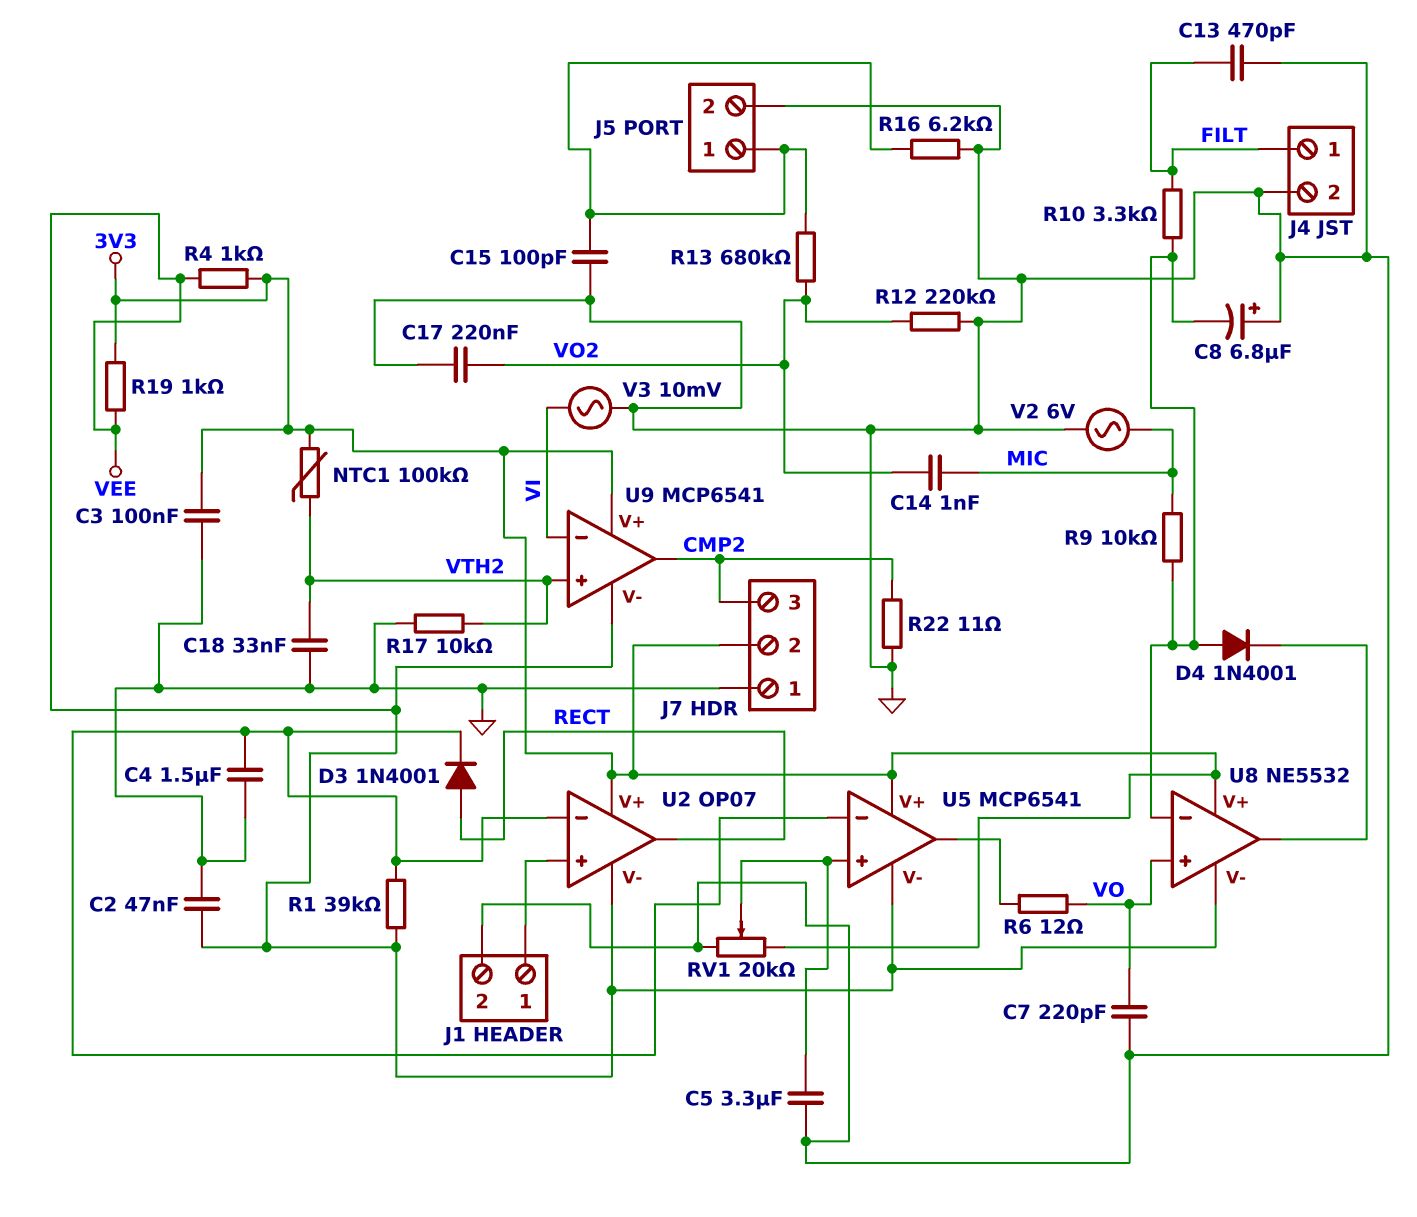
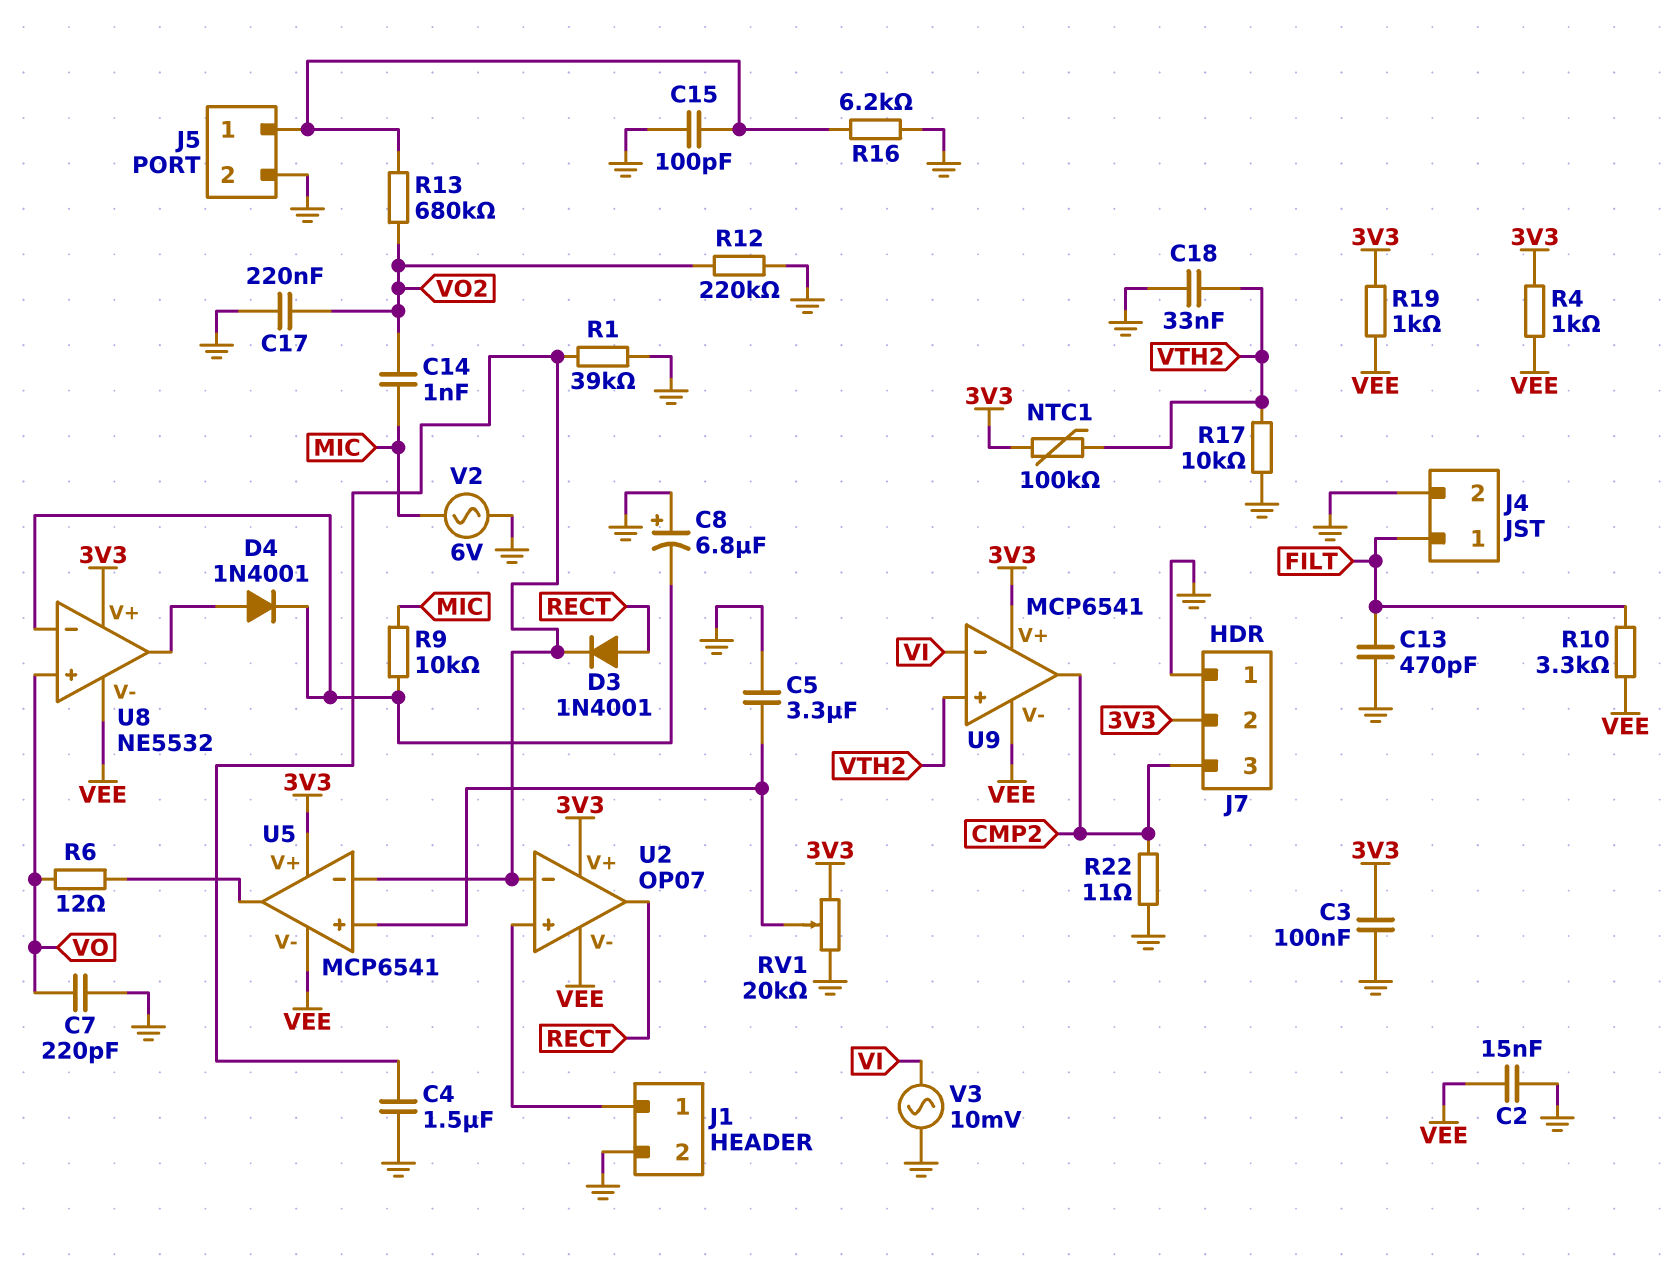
C2: 47nF (GND, VEE) -> 15nF (GND, VEE)
D4: diode 1N4001 (A U8/in-, K U8/out) -> diode 1N4001 (A U8/out, K U8/in-)
R1: 39k (U2/in-, VEE) -> 39k (GND, U2/in-)
R10: 3.3k (FILT, U8/in-) -> 3.3k (FILT, VEE)

